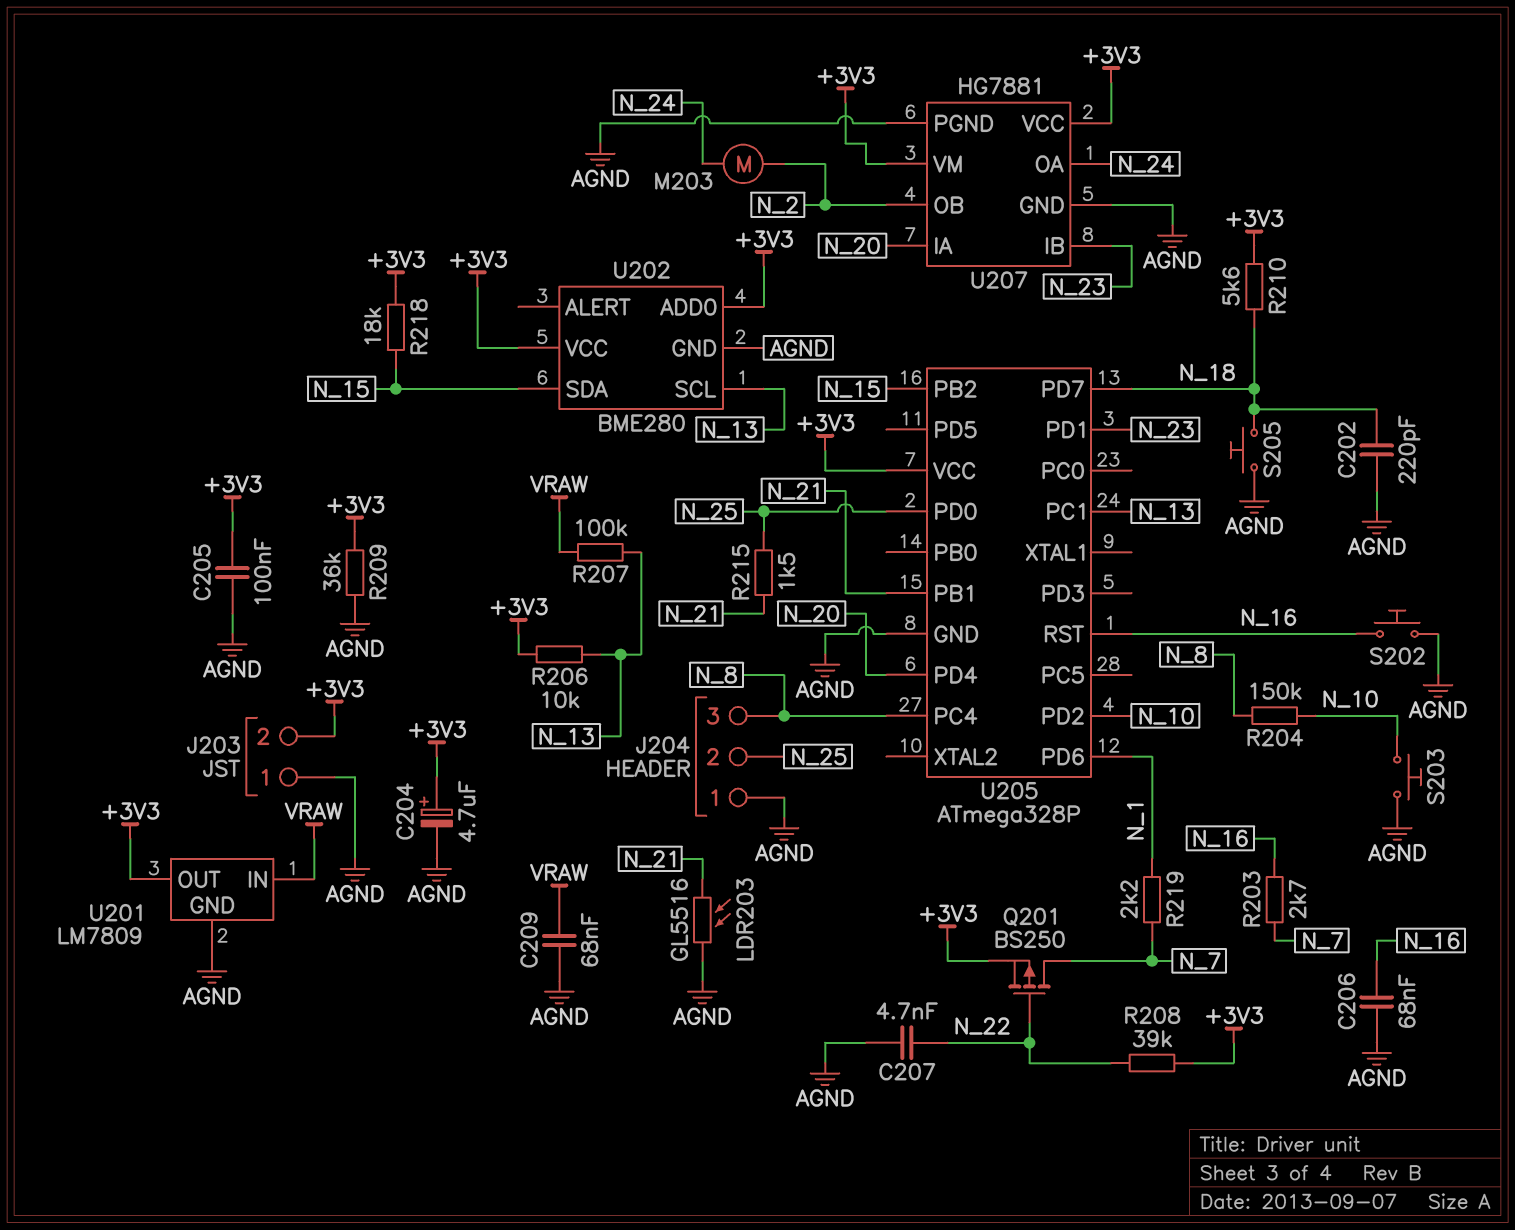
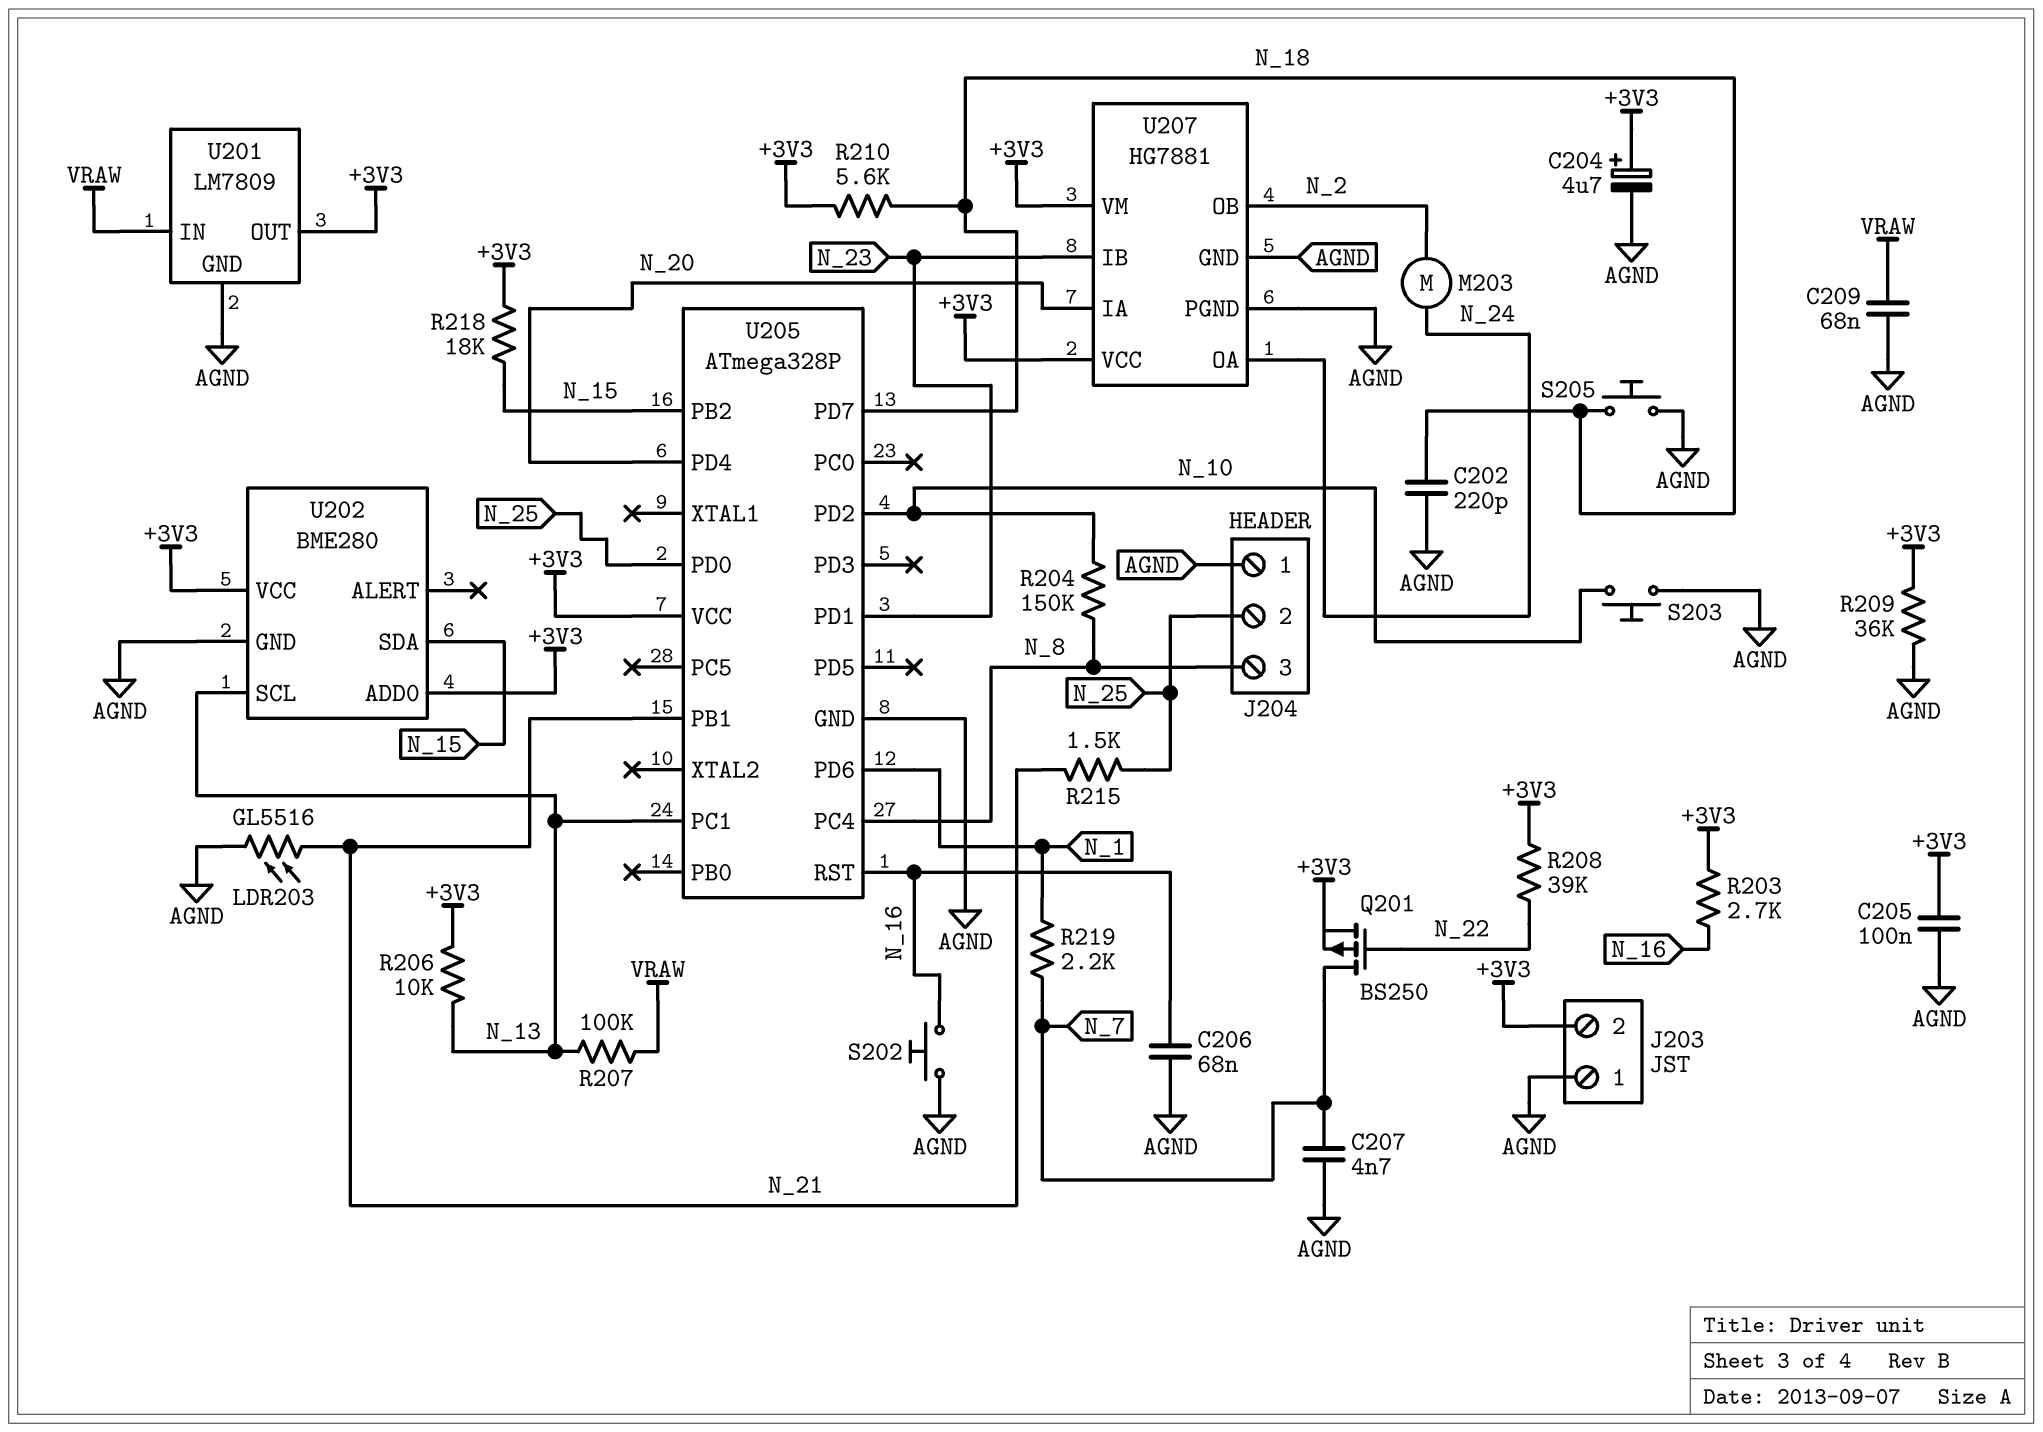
C207: 4.7nF (AGND, N_22) -> 4.7nF (AGND, N_7)
R203: 2.7k (N_7, N_16) -> 2.7k (+3V3, N_16)

